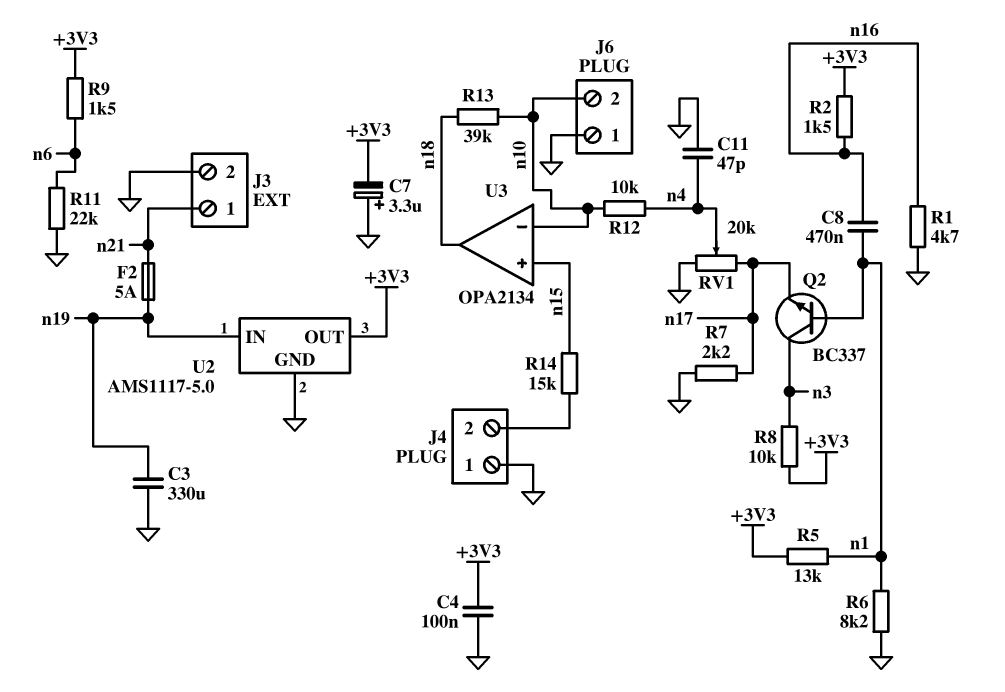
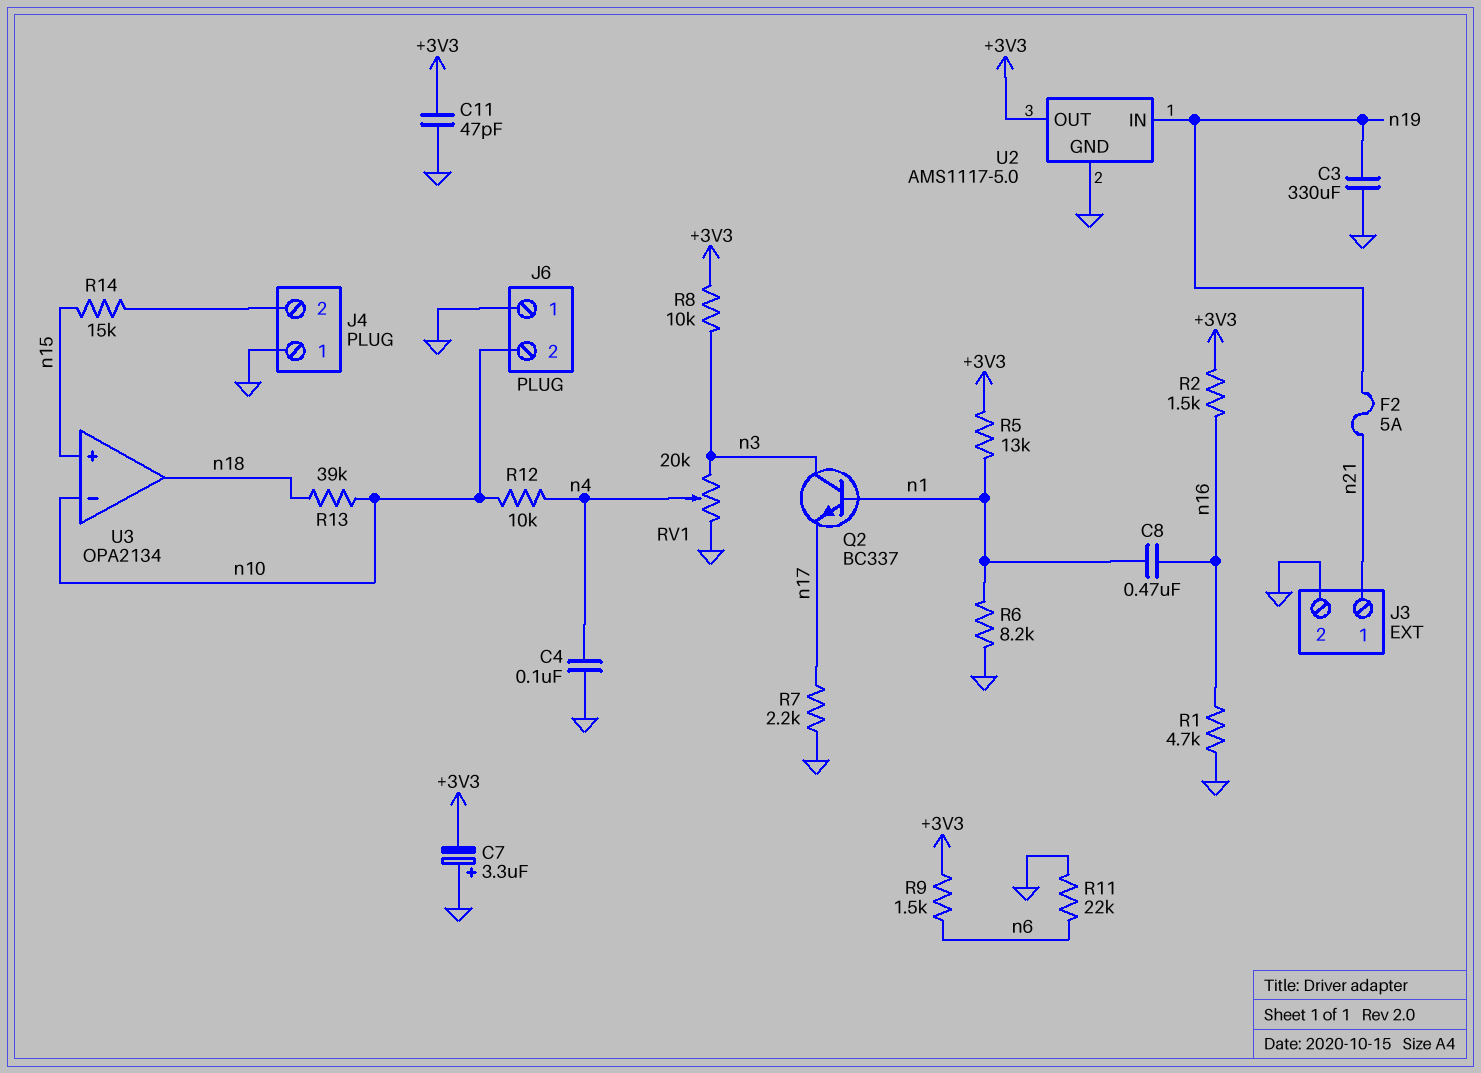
C4: 100nF (+3V3, GND) -> 100nF (GND, n4)
C11: 47pF (GND, n4) -> 47pF (+3V3, GND)
RV1: 20k (GND, n17, wiper n4) -> 20k (GND, n3, wiper n4)

